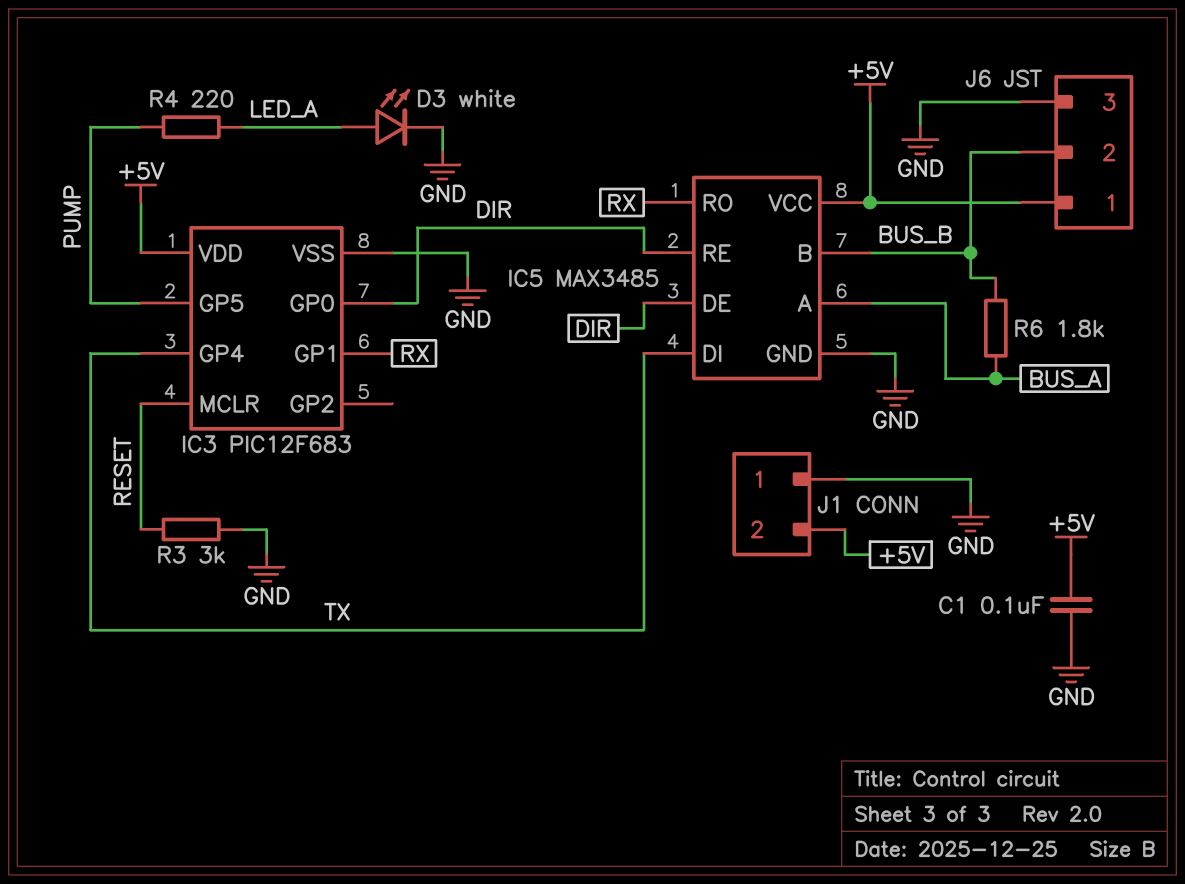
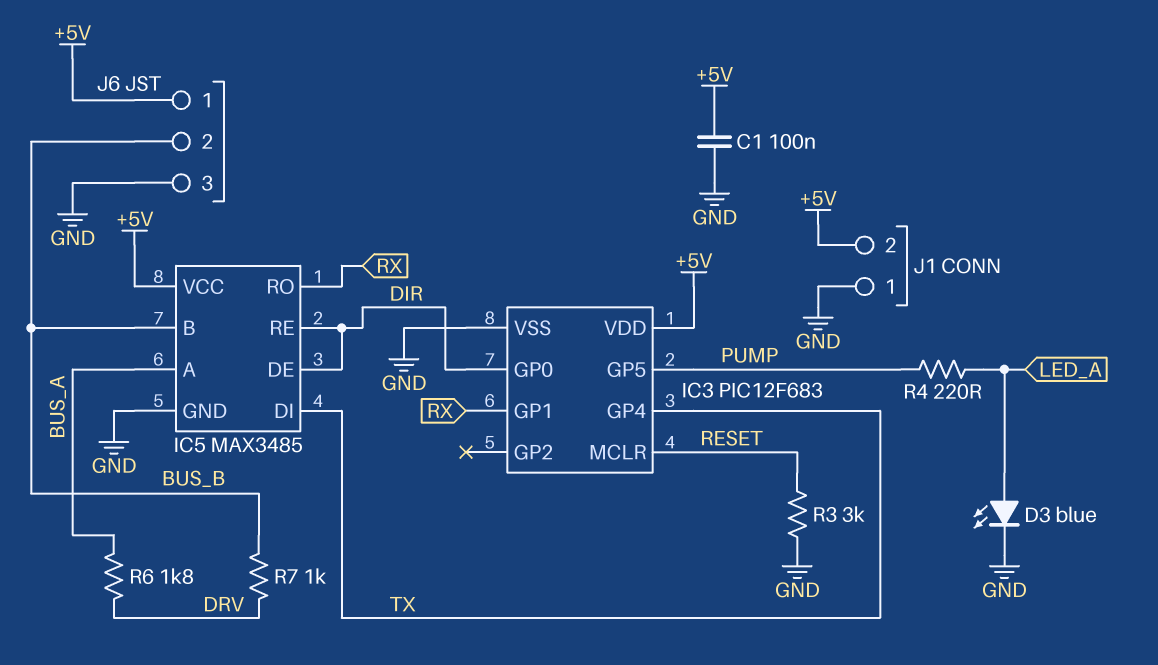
D3: LED white (A LED_A, K GND) -> LED blue (A LED_A, K GND)
R6: 1.8k (BUS_A, BUS_B) -> 1.8k (BUS_A, DRV)
R7: none -> 1k (BUS_B, DRV)

